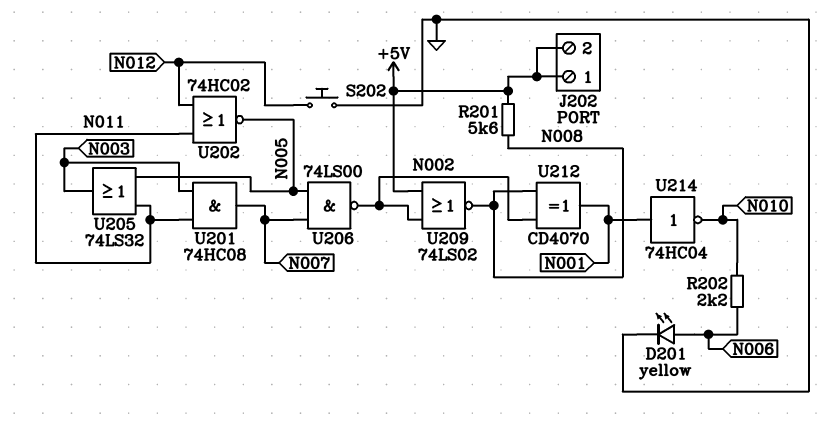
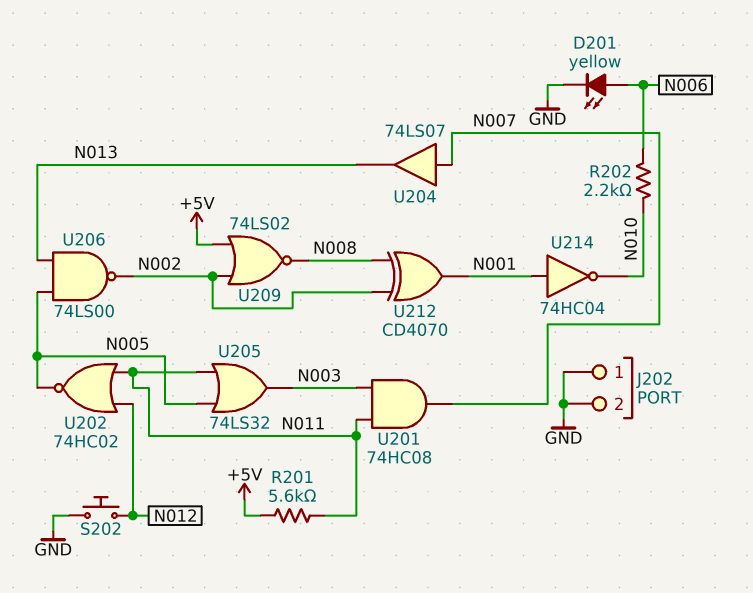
J202 pin 1: +5V -> GND
J202 pin 2: +5V -> GND
R201: 5.6k (+5V, N008) -> 5.6k (+5V, N011)
U204: none -> buffer 74LS07 (in N007, out N013)
U206: NAND 74LS00 (in N005, in N007, out N002) -> NAND 74LS00 (in N005, in N013, out N002)

